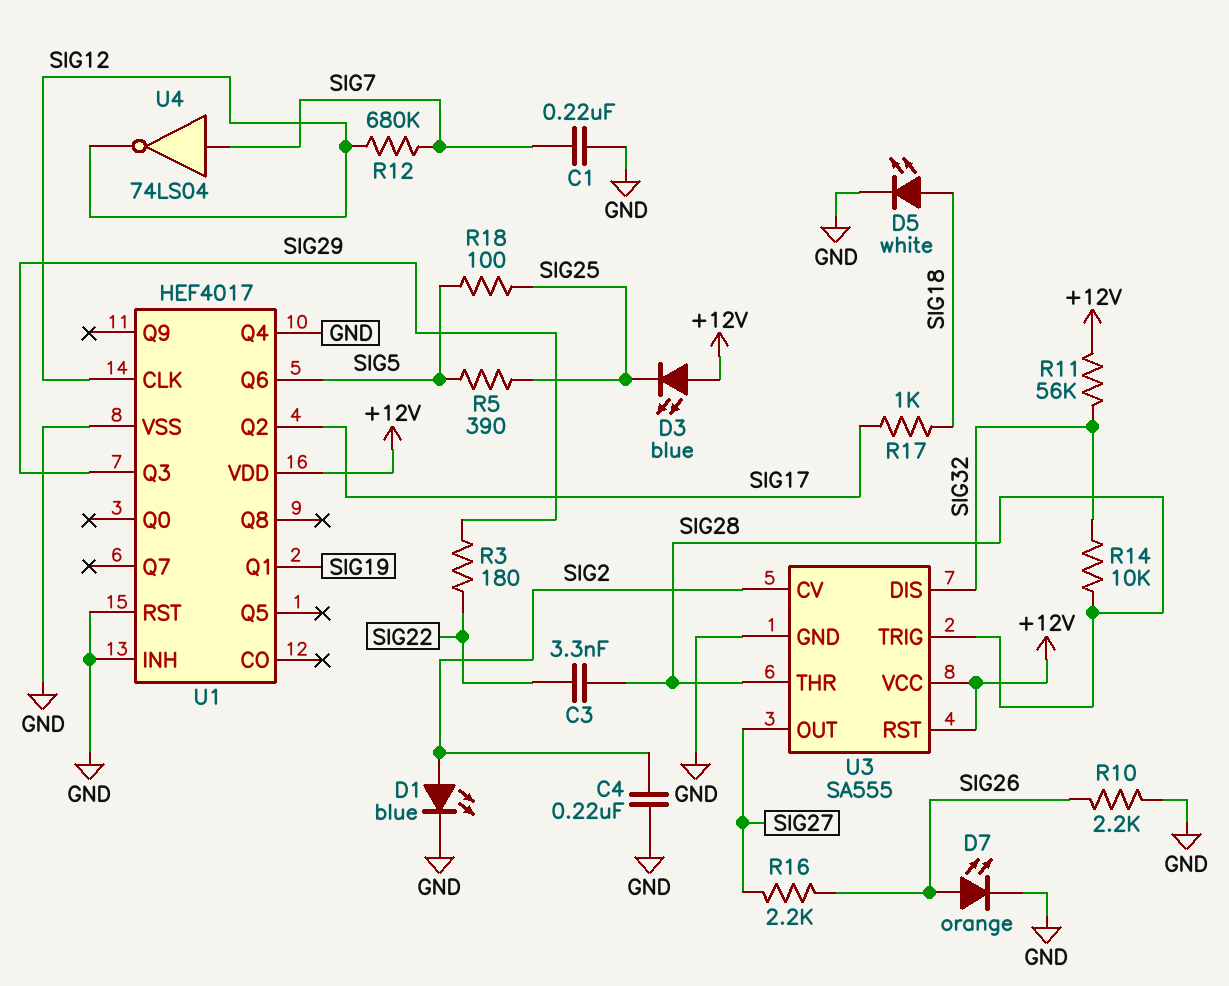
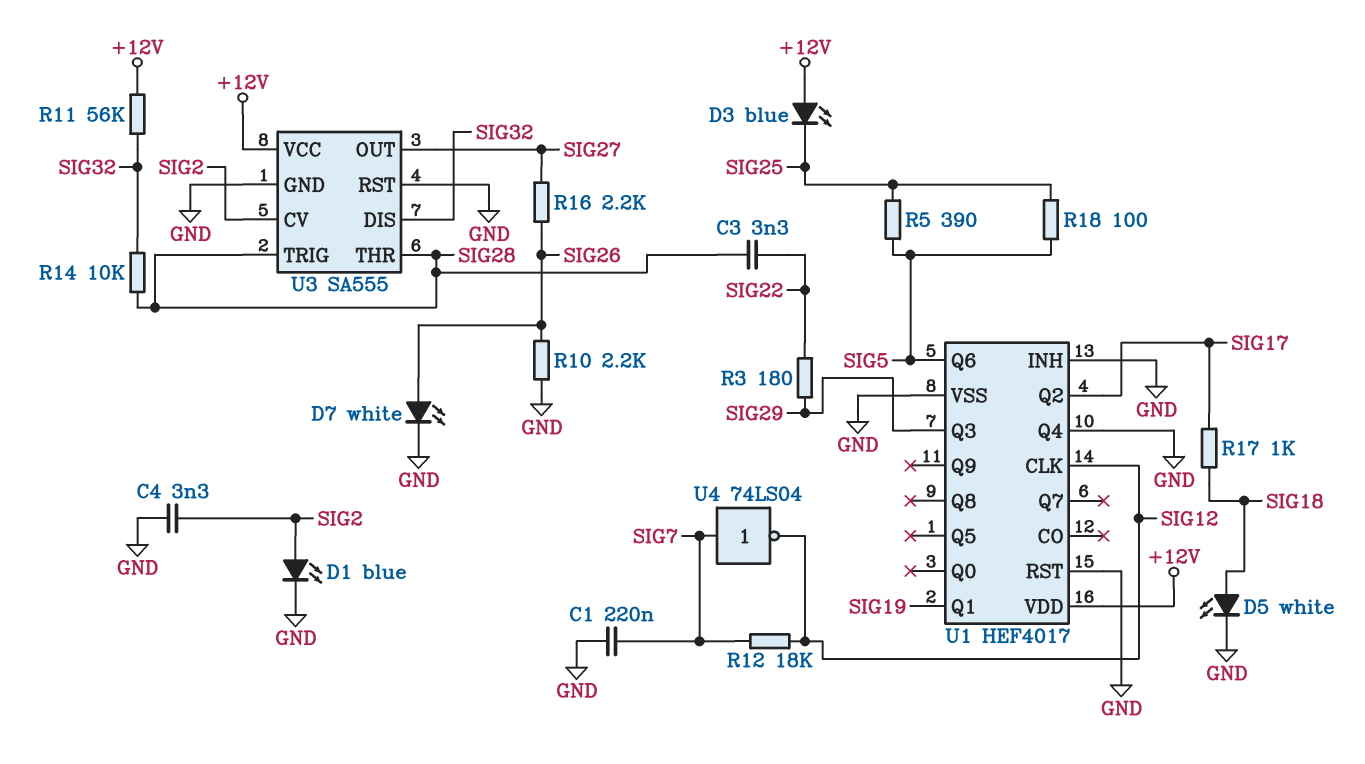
C4: 220nF (GND, SIG2) -> 3.3nF (GND, SIG2)
D7: LED orange (A SIG26, K GND) -> LED white (A SIG26, K GND)
R12: 680k (SIG7, SIG12) -> 18k (SIG7, SIG12)
U3 pin RST: +12V -> GND

